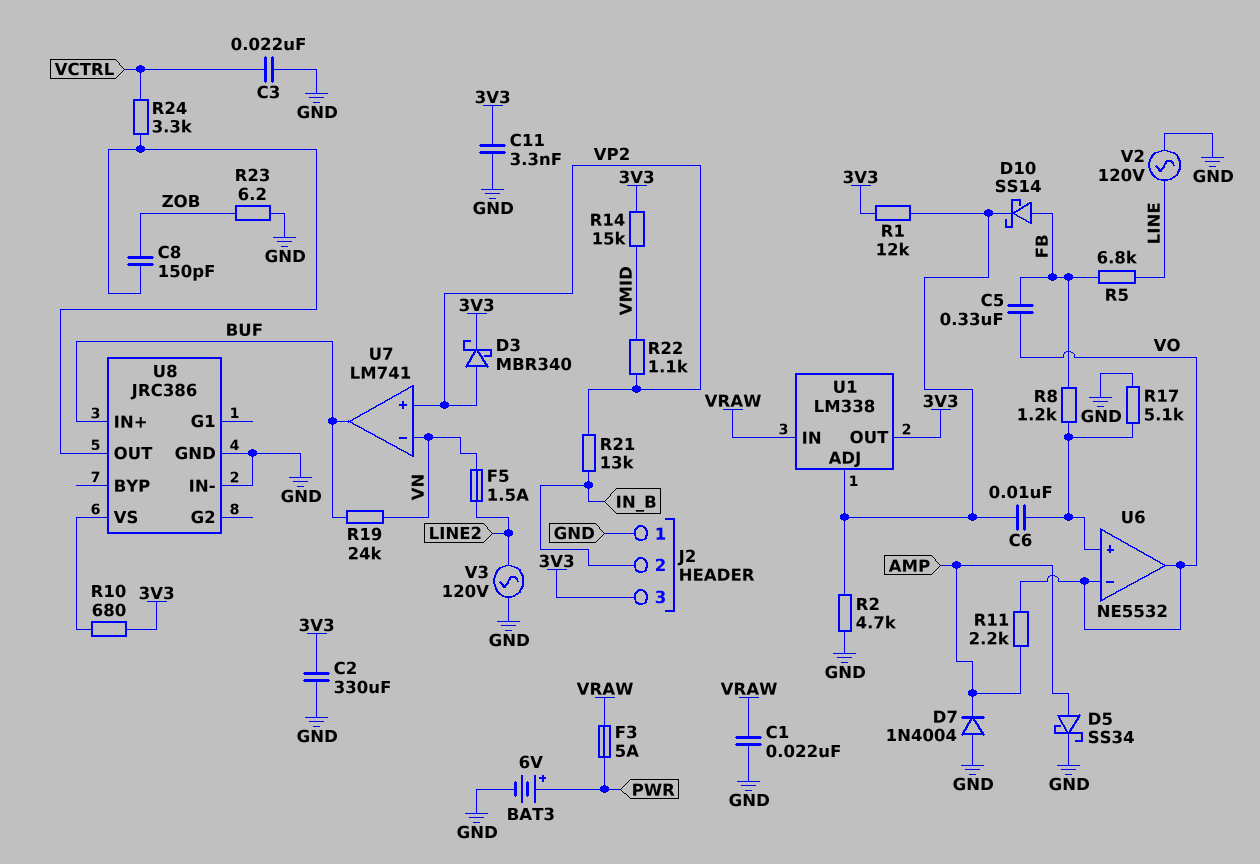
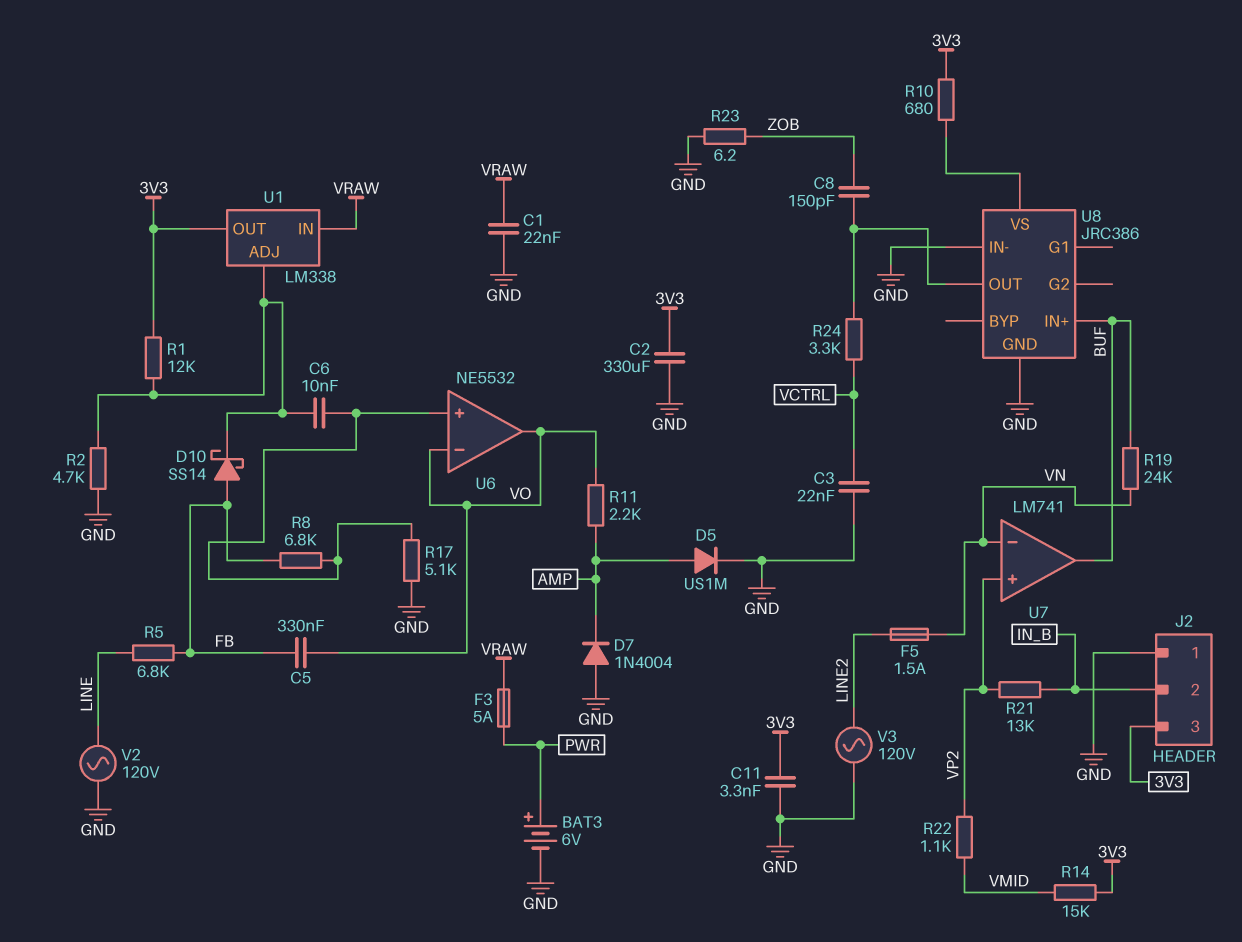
D3: schottky MBR340 (A VP2, K 3V3) -> none
D5: schottky SS34 (A AMP, K GND) -> diode US1M (A AMP, K GND)
R8: 1.2k (FB, U6/in+) -> 6.8k (FB, U6/in+)

